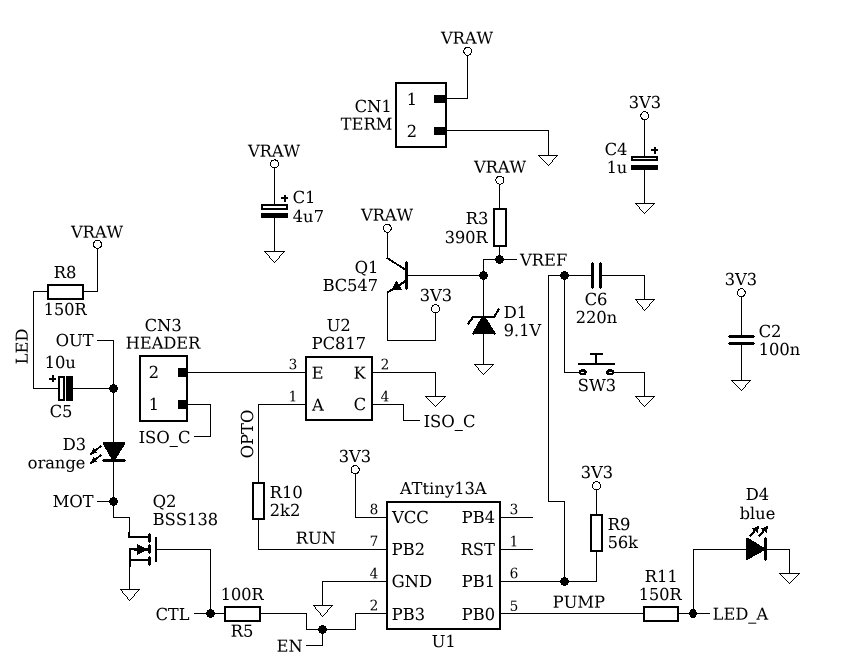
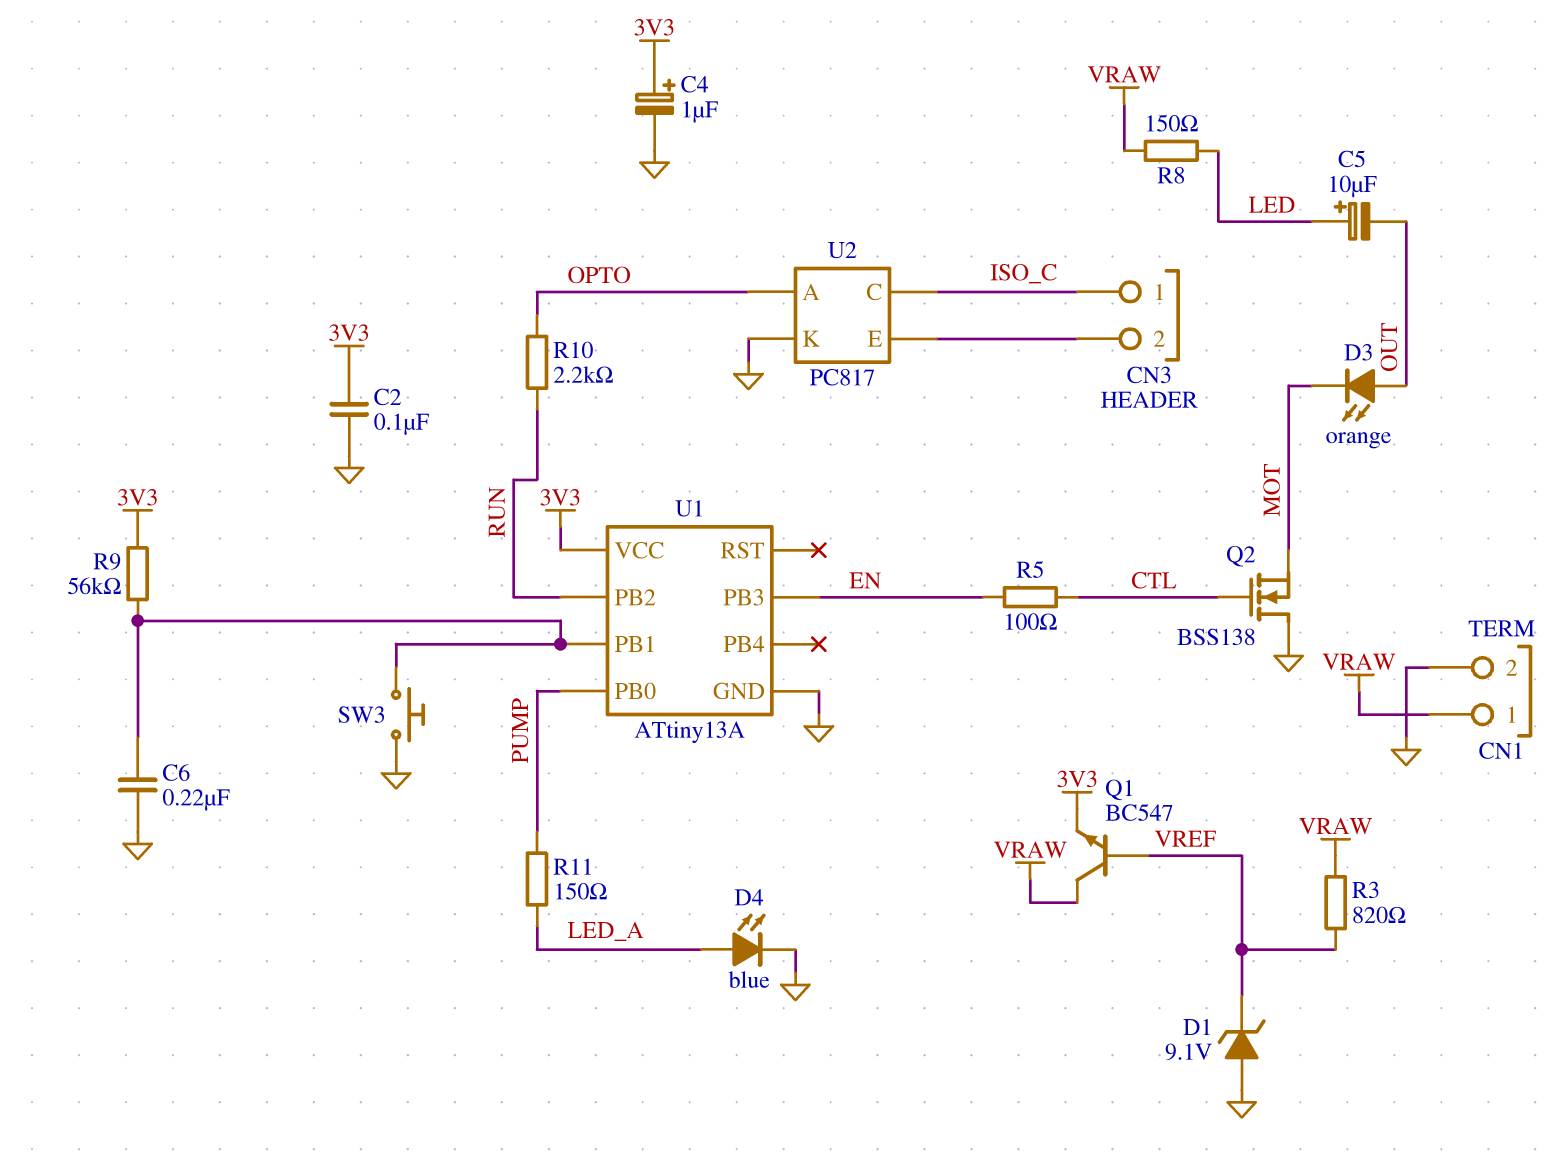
C1: 4.7uF (plus VRAW, minus GND) -> none
Q2: NMOS BSS138 (G CTL, D MOT, S GND) -> NMOS BSS138 (G CTL, D GND, S MOT)
R3: 390 (VRAW, VREF) -> 820 (VRAW, VREF)

